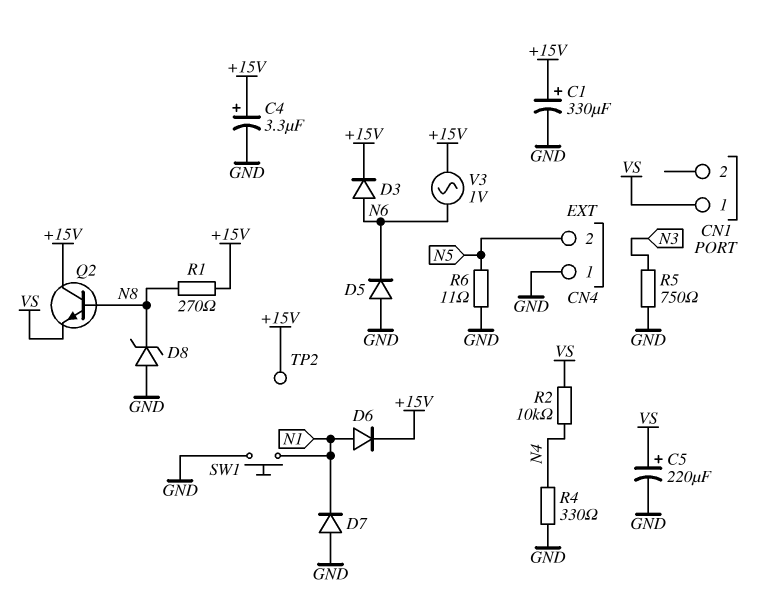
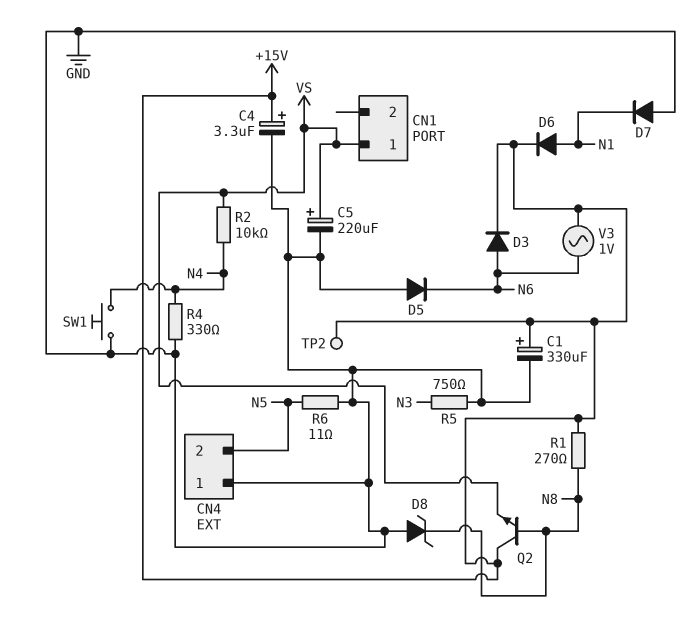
SW1: button (GND, N1) -> button (GND, N4)

